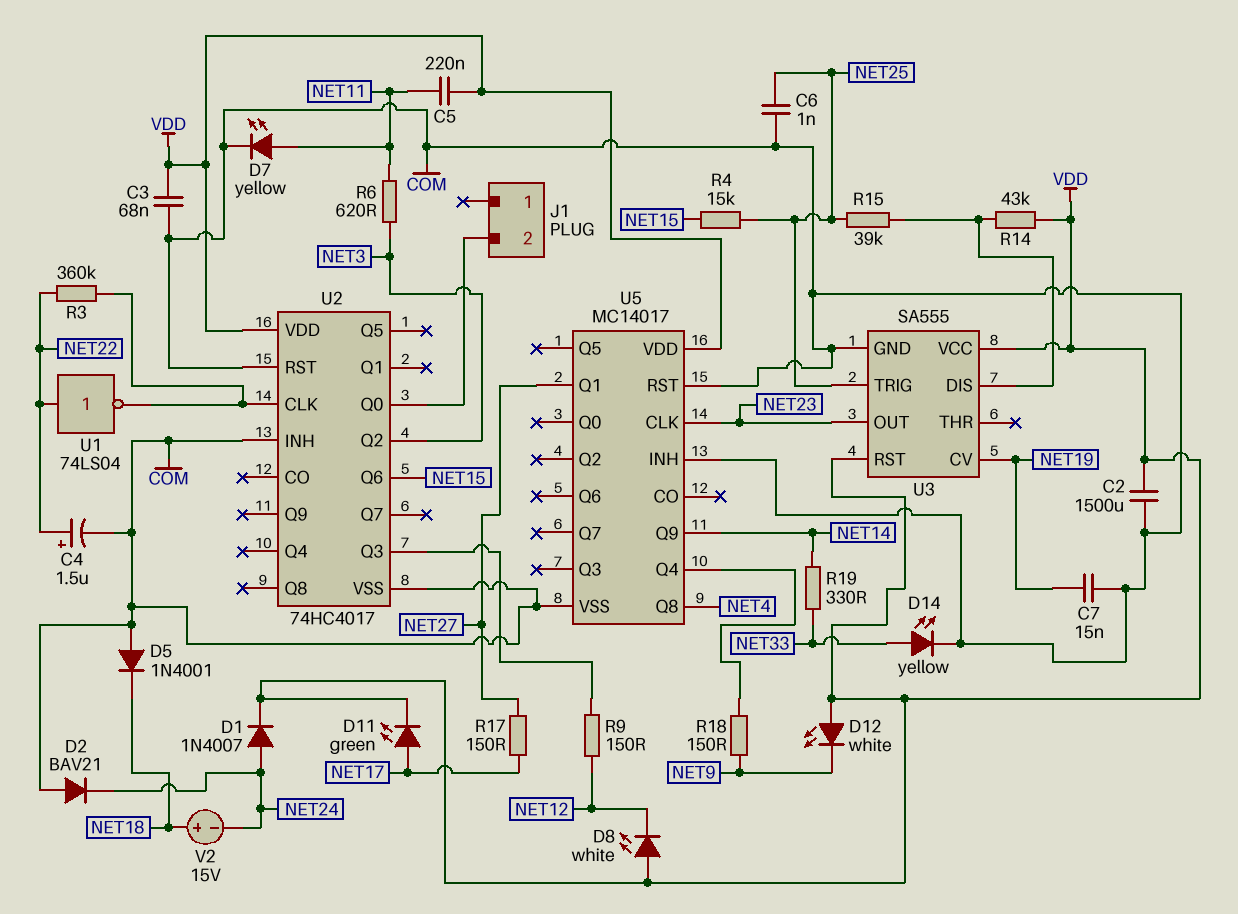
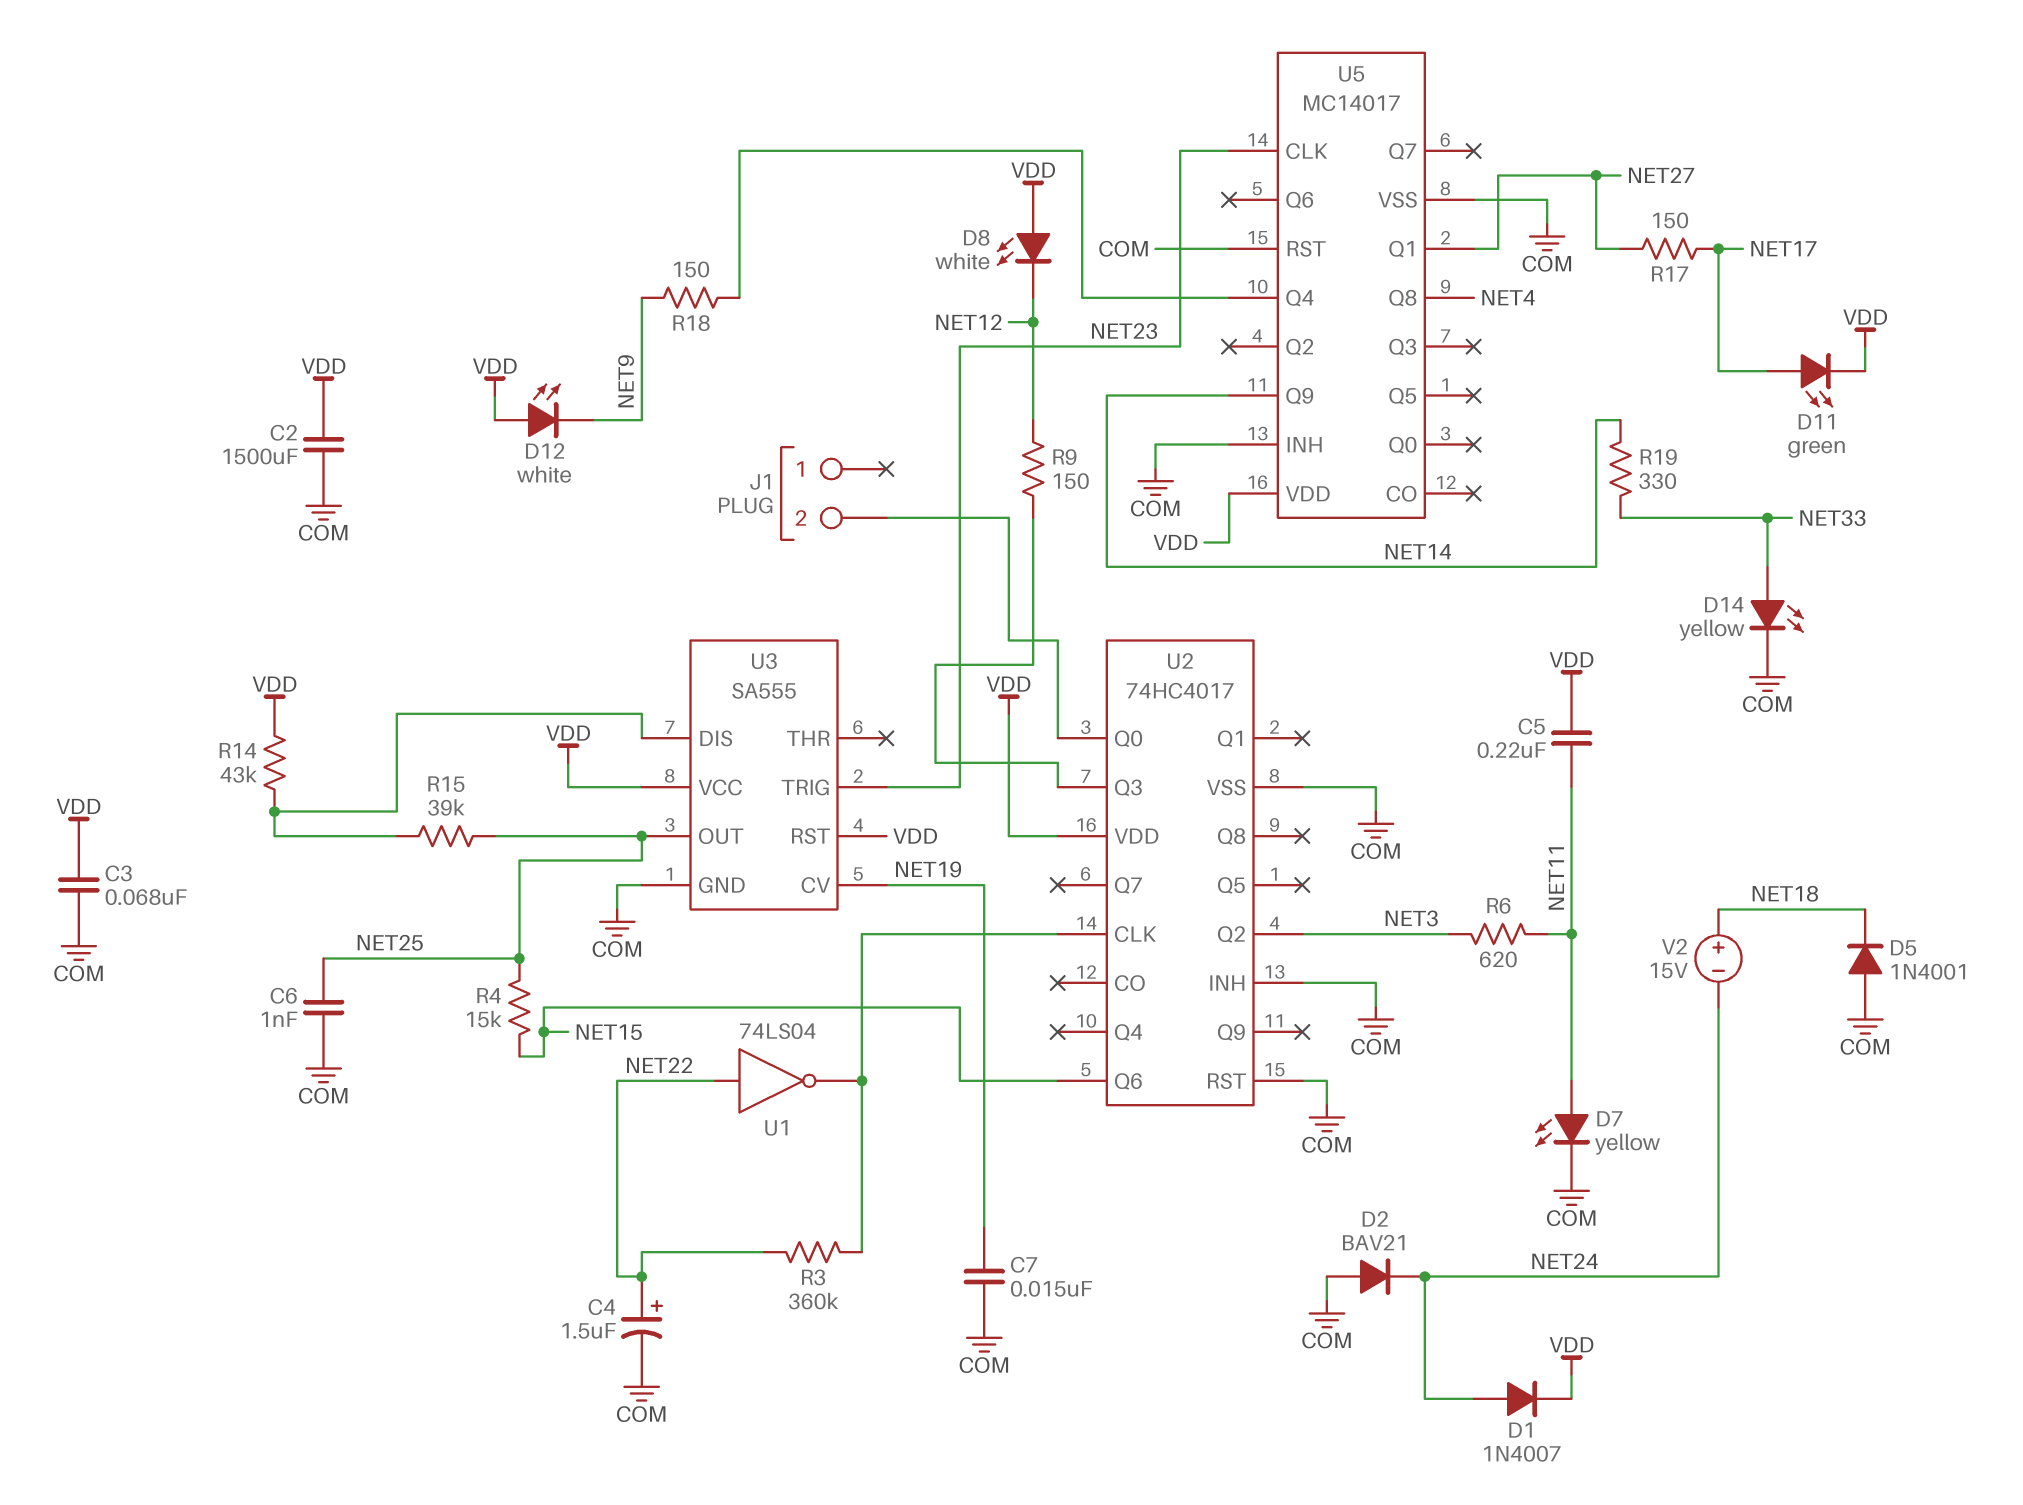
U3 pin OUT: NET23 -> NET25
U3 pin TRIG: NET25 -> NET23

